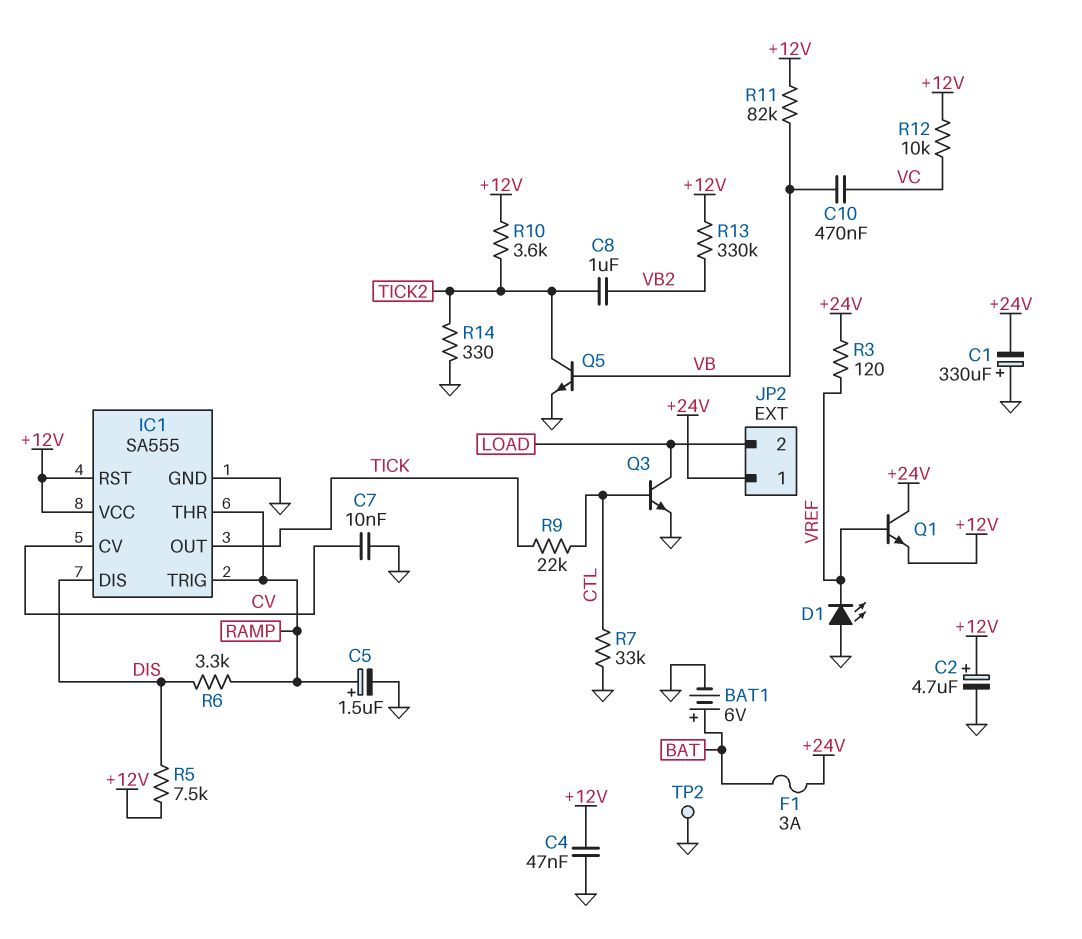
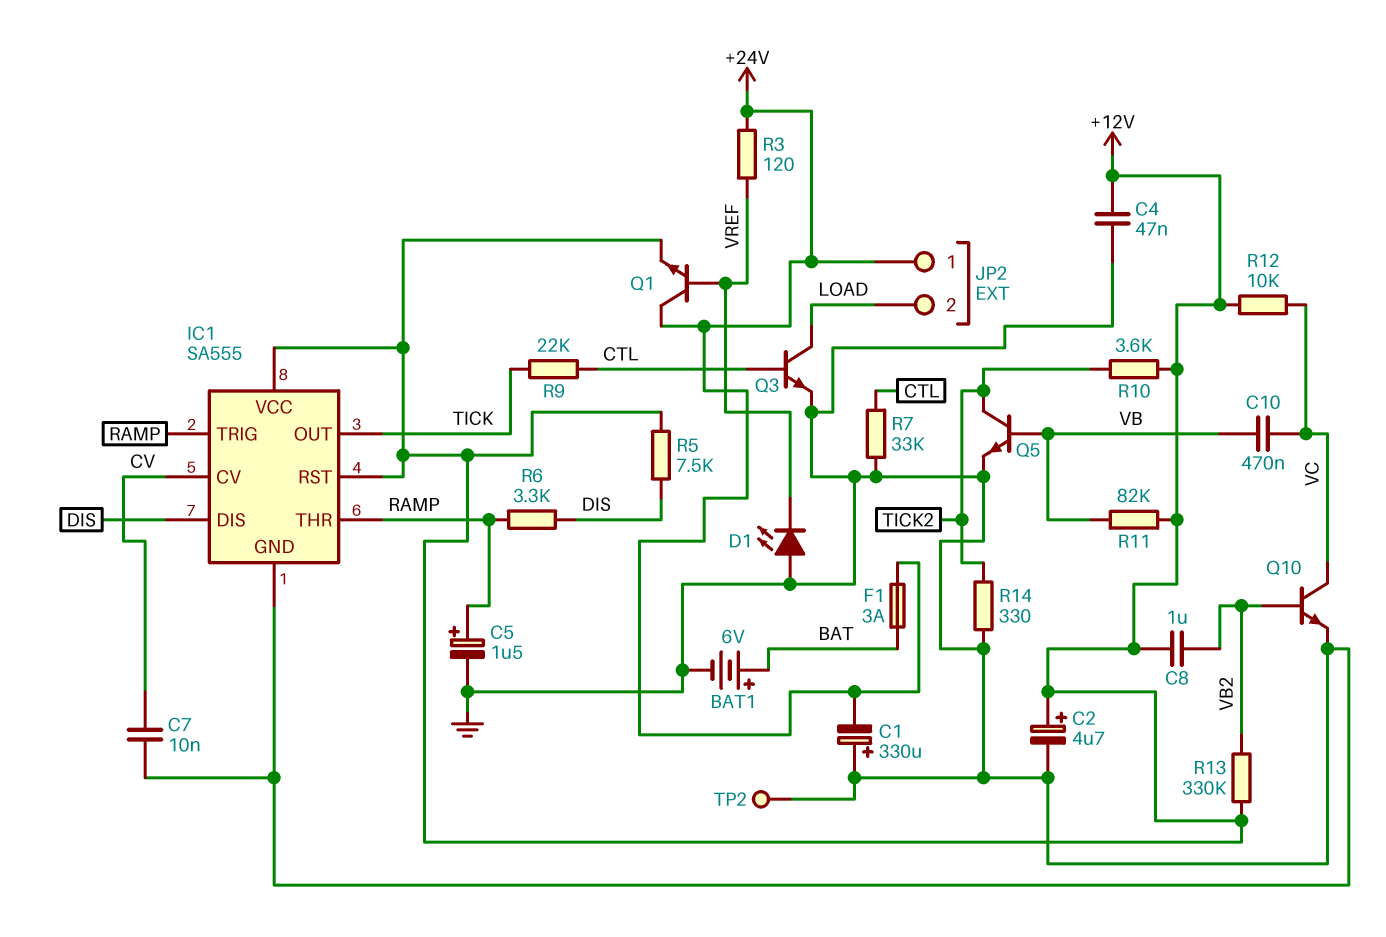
C8: 1uF (TICK2, VB2) -> 1uF (+12V, VB2)
Q10: none -> NPN (B VB2, C VC, E GND)

